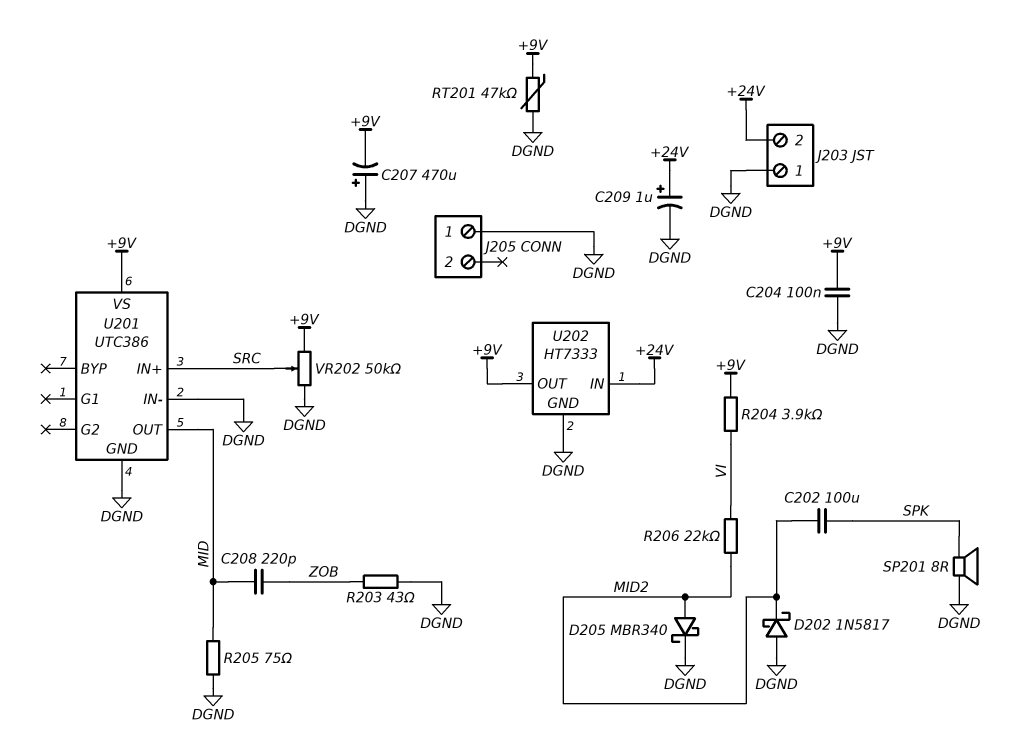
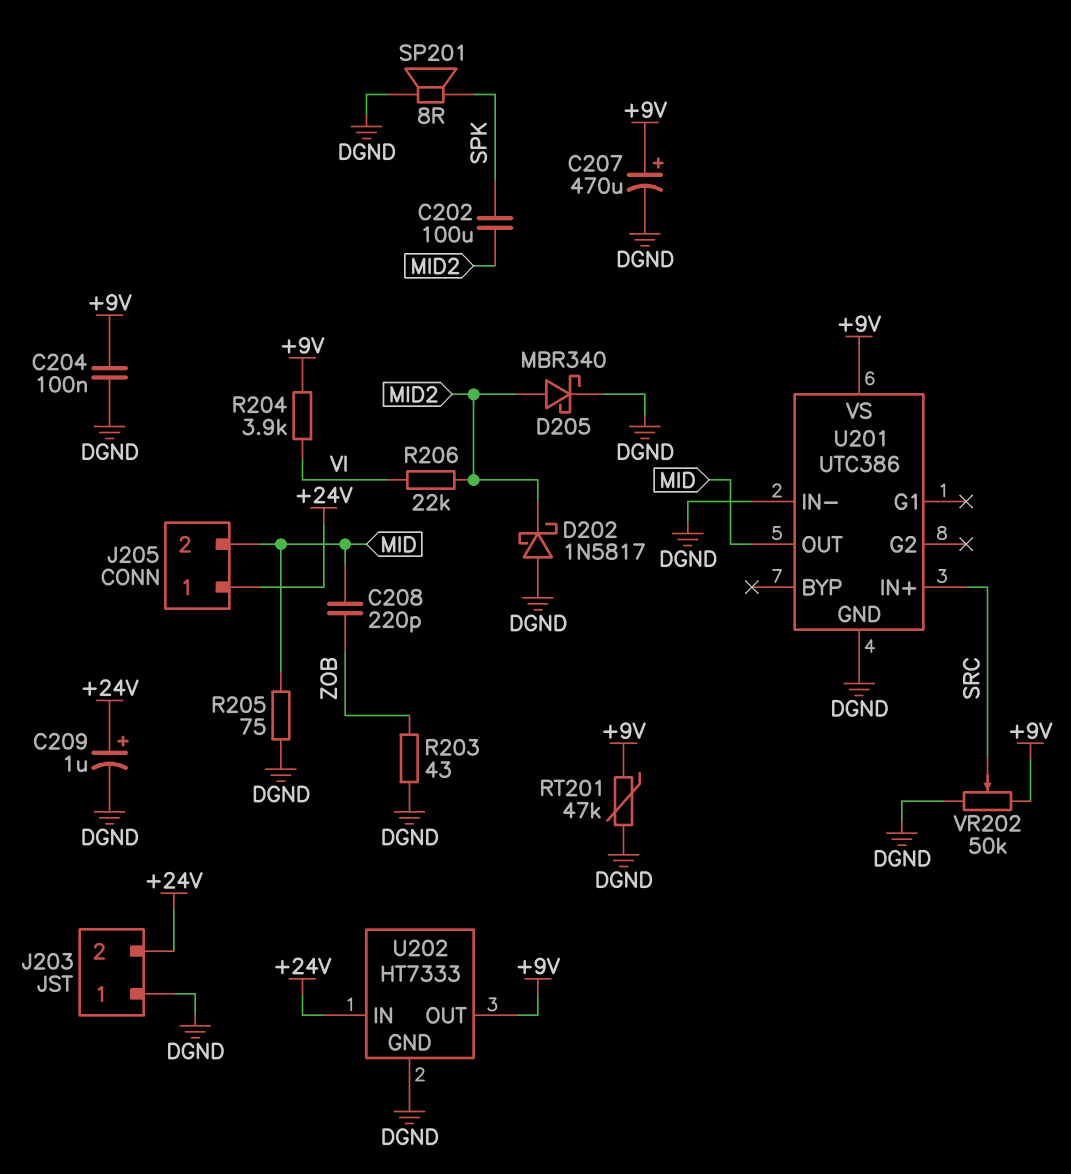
C207: 470uF (plus DGND, minus +9V) -> 470uF (plus +9V, minus DGND)
J205 pin 1: DGND -> +24V
J205 pin 2: none -> MID

